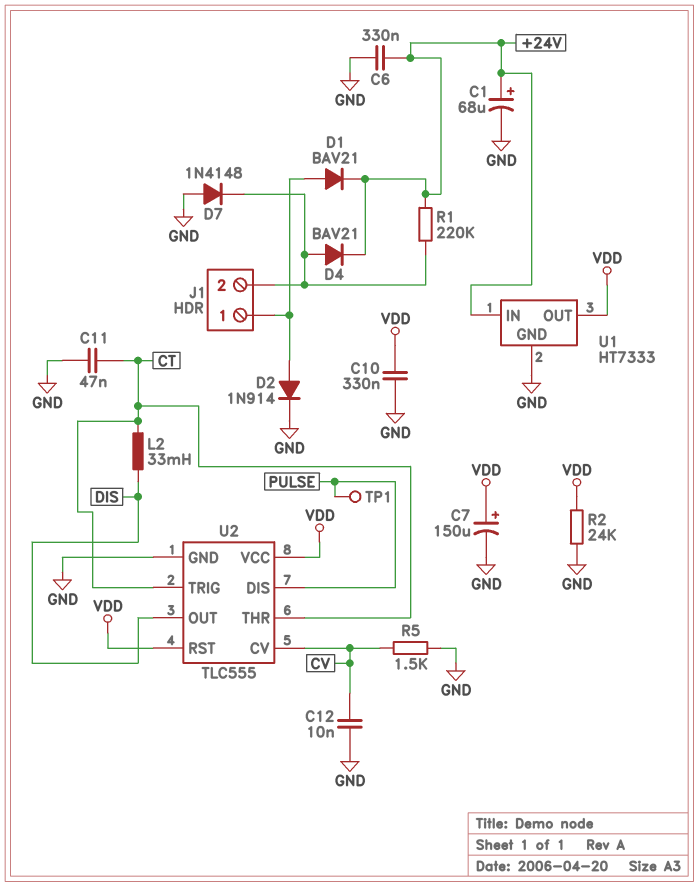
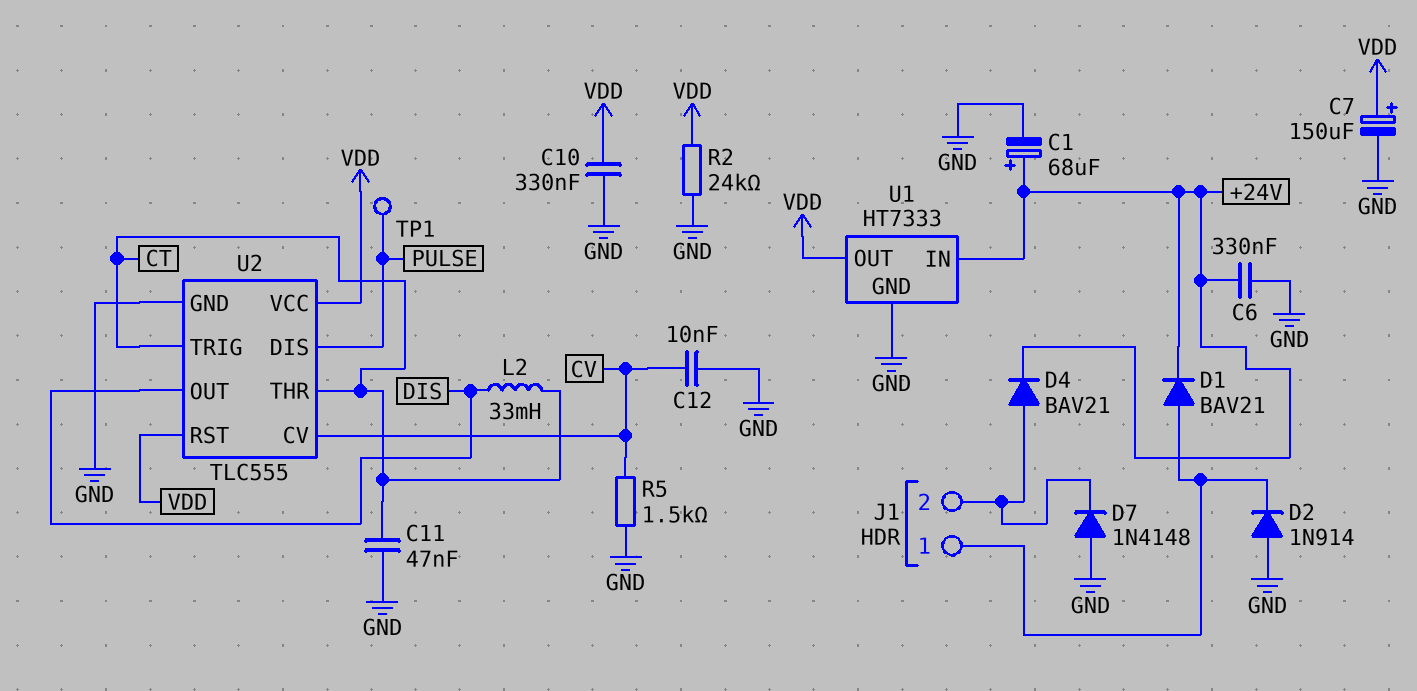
D2: diode 1N914 (A J1/1, K GND) -> diode 1N914 (A GND, K J1/1)
R1: 220k (+24V, J1/2) -> none

